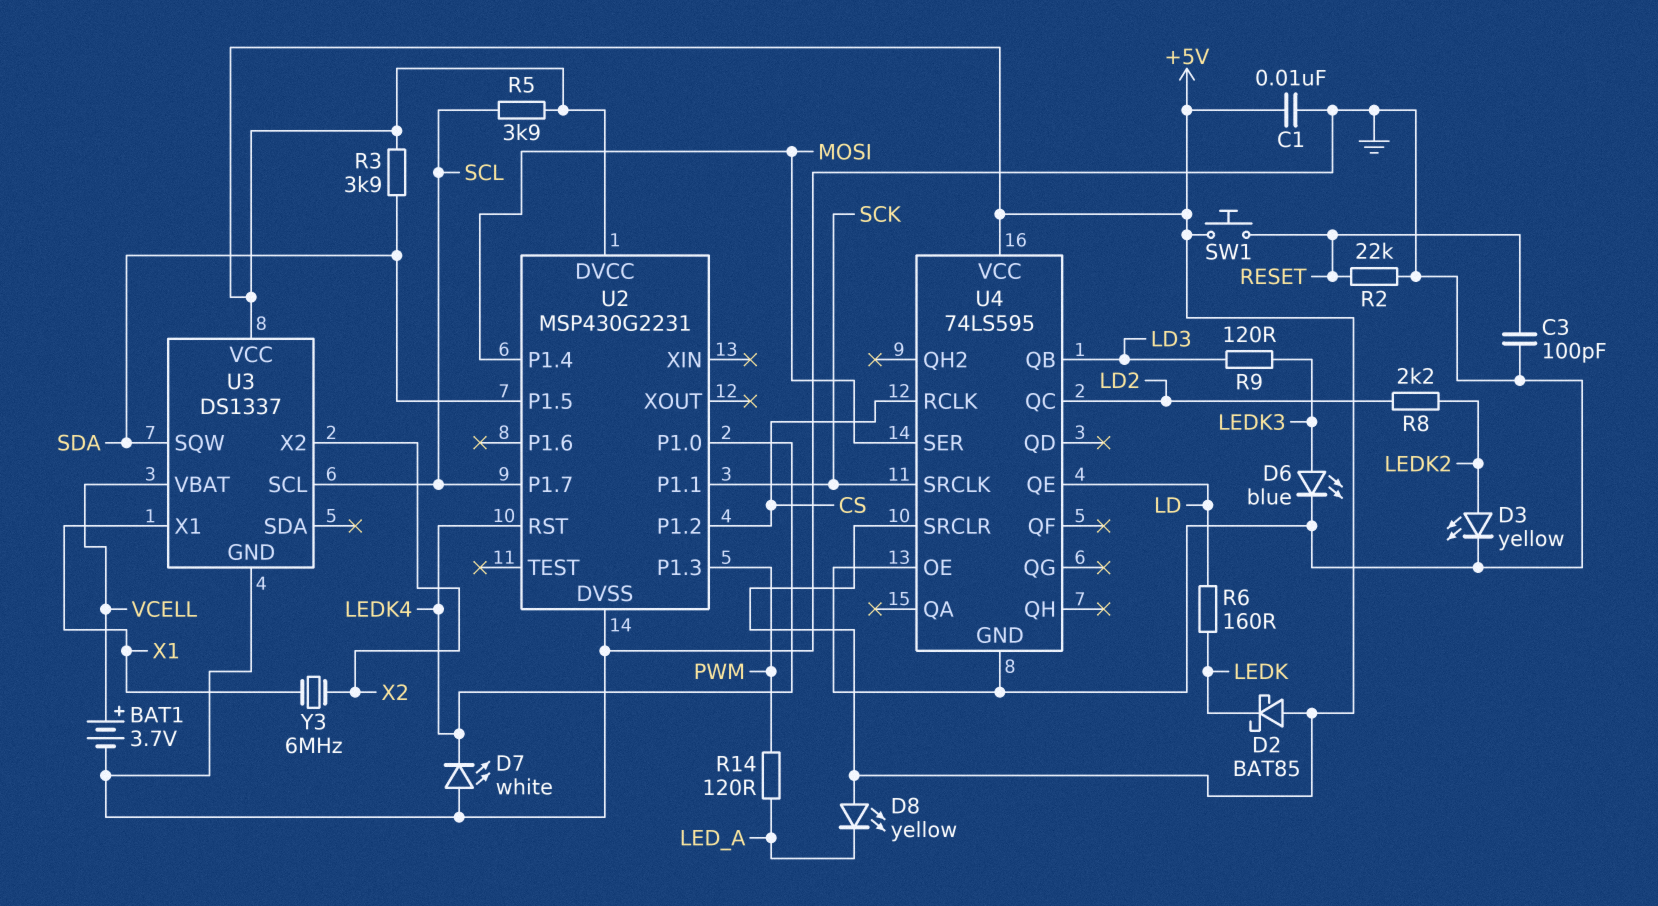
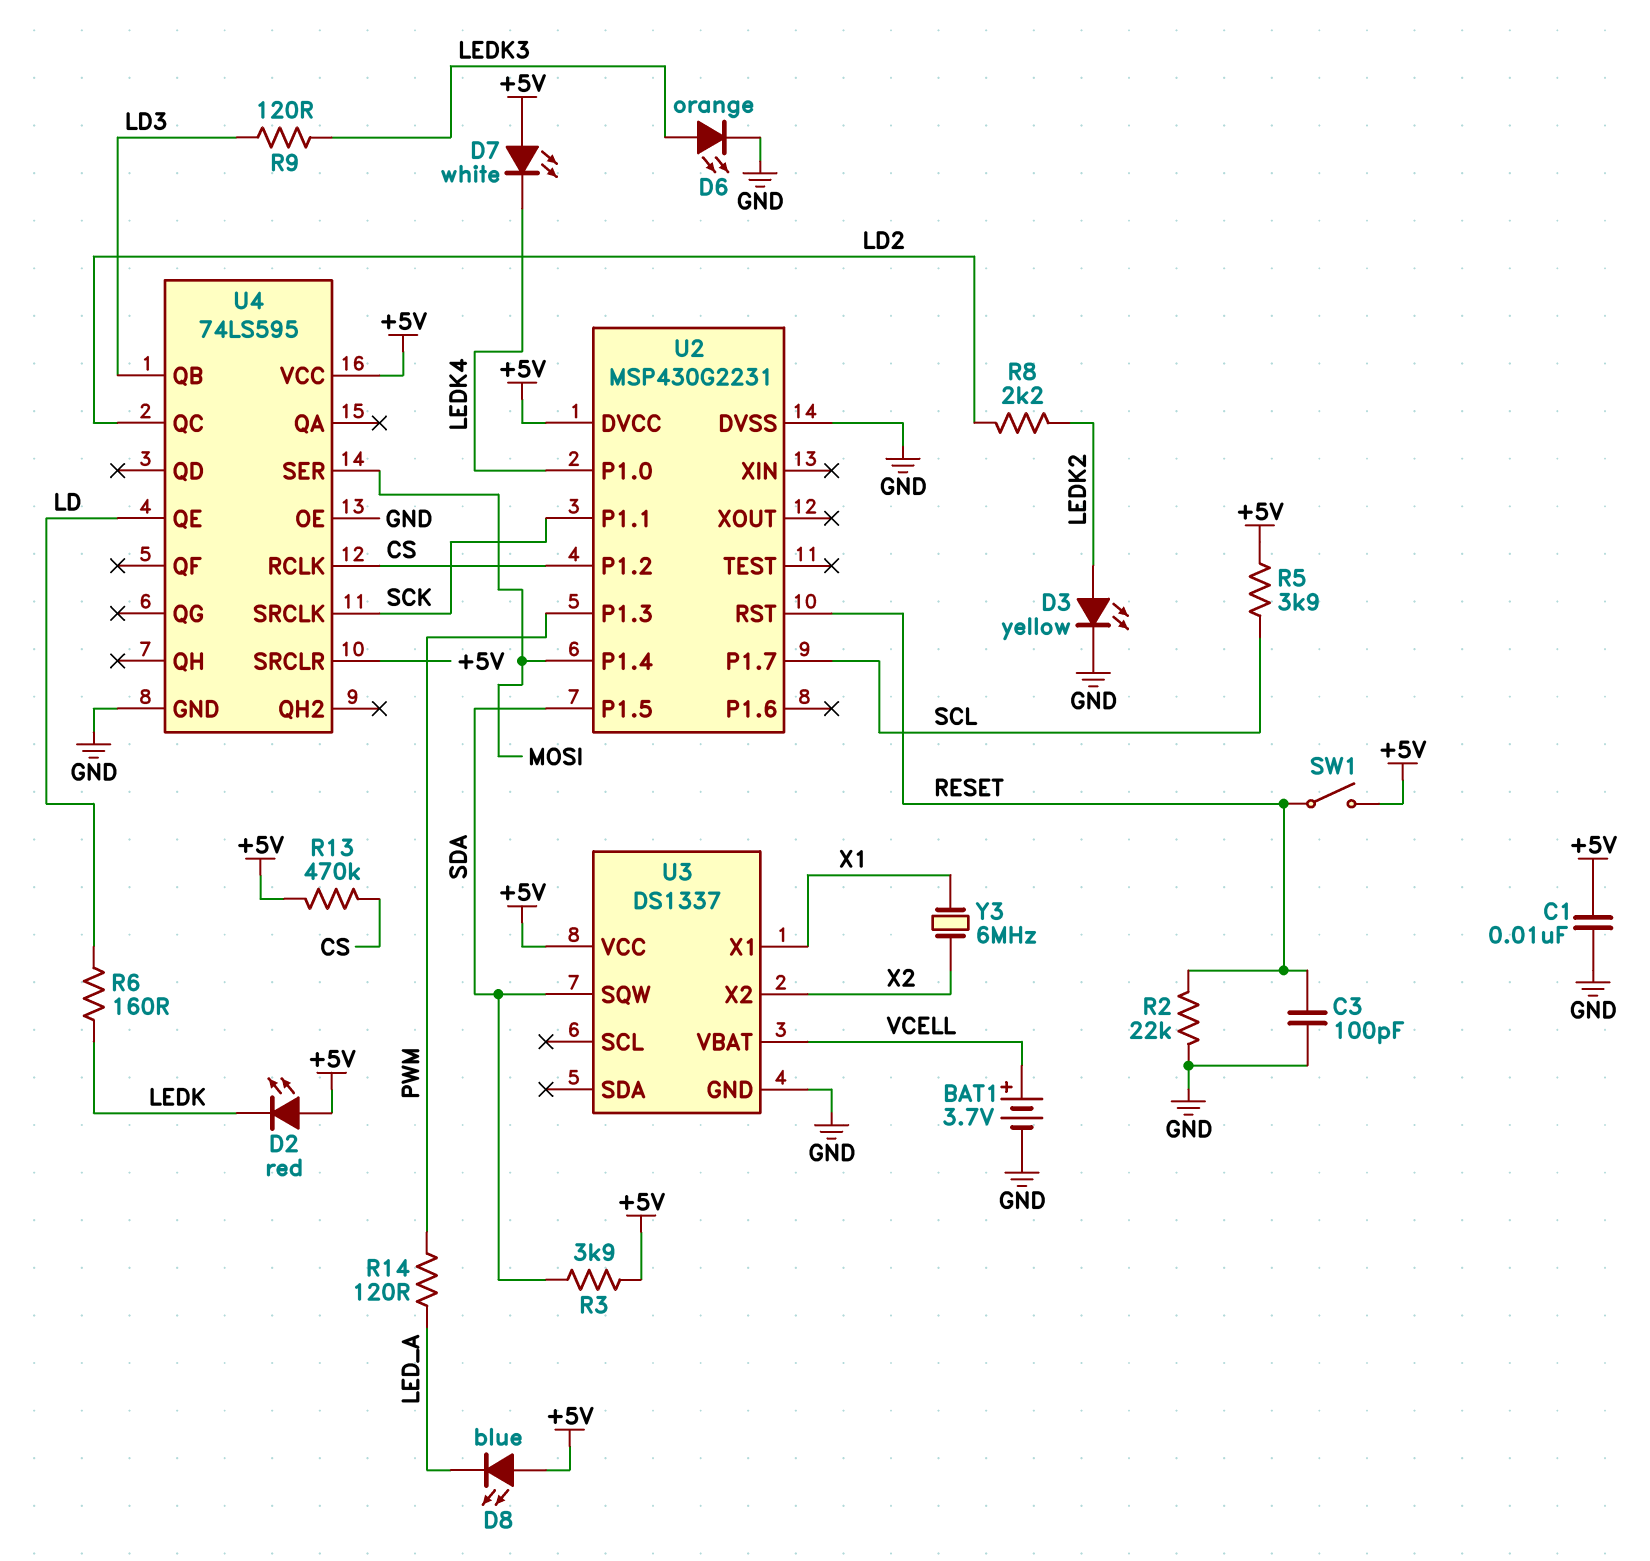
D2: schottky BAT85 (A +5V, K LEDK) -> LED red (A +5V, K LEDK)
D6: LED blue (A LEDK3, K GND) -> LED orange (A LEDK3, K GND)
D7: LED white (A GND, K LEDK4) -> LED white (A +5V, K LEDK4)
D8: LED yellow (A +5V, K LED_A) -> LED blue (A +5V, K LED_A)
R13: none -> 470k (+5V, CS)
SW1: button (+5V, RESET) -> switch (+5V, RESET)
U2 pin RST: LEDK4 -> RESET
U3 pin SCL: SCL -> none

